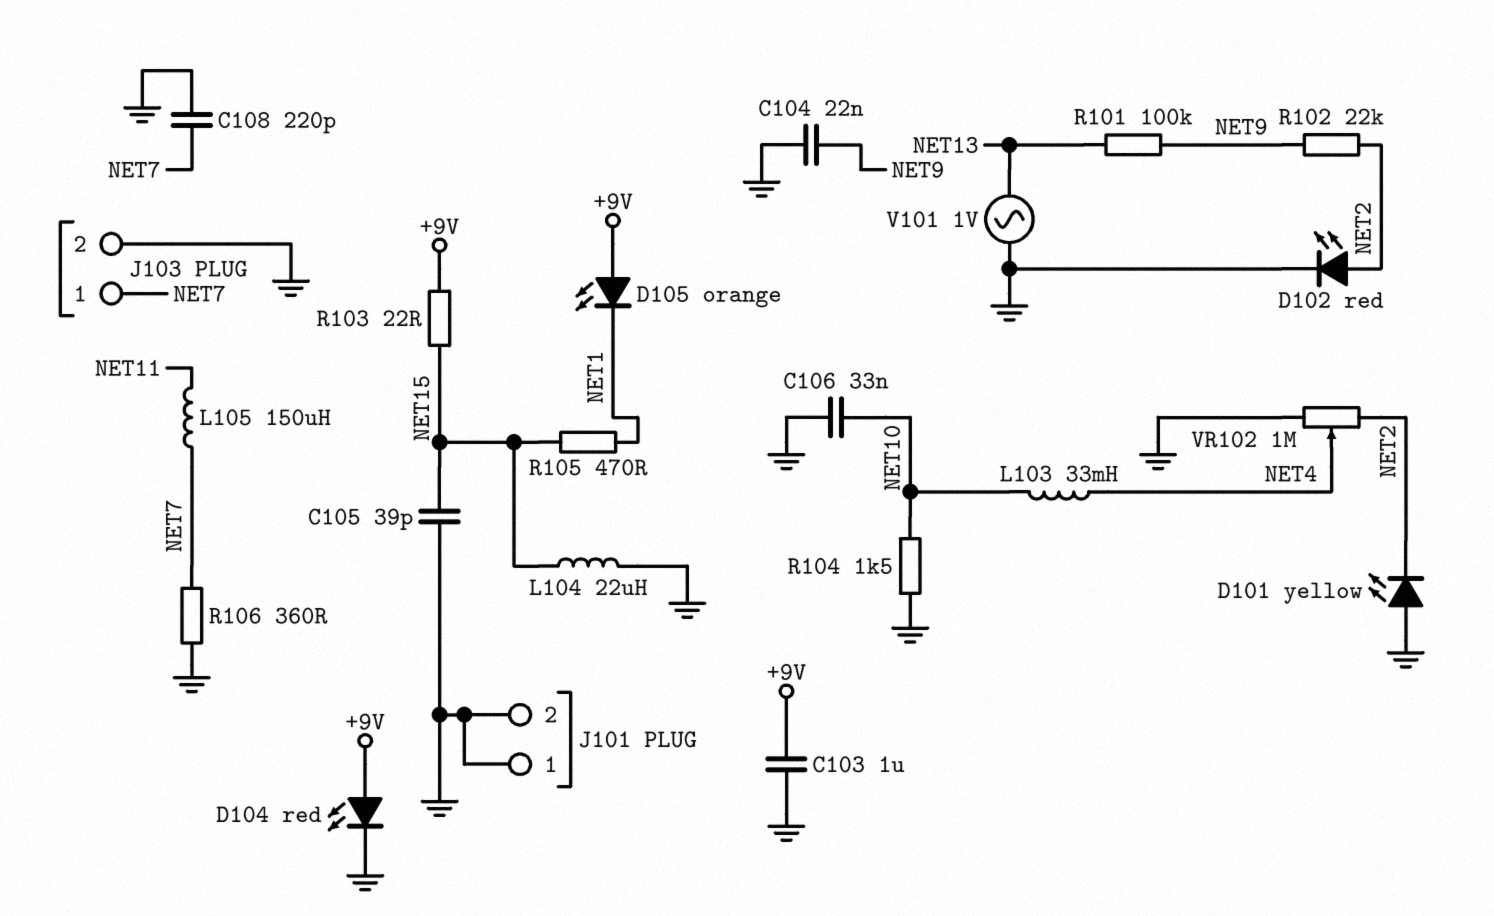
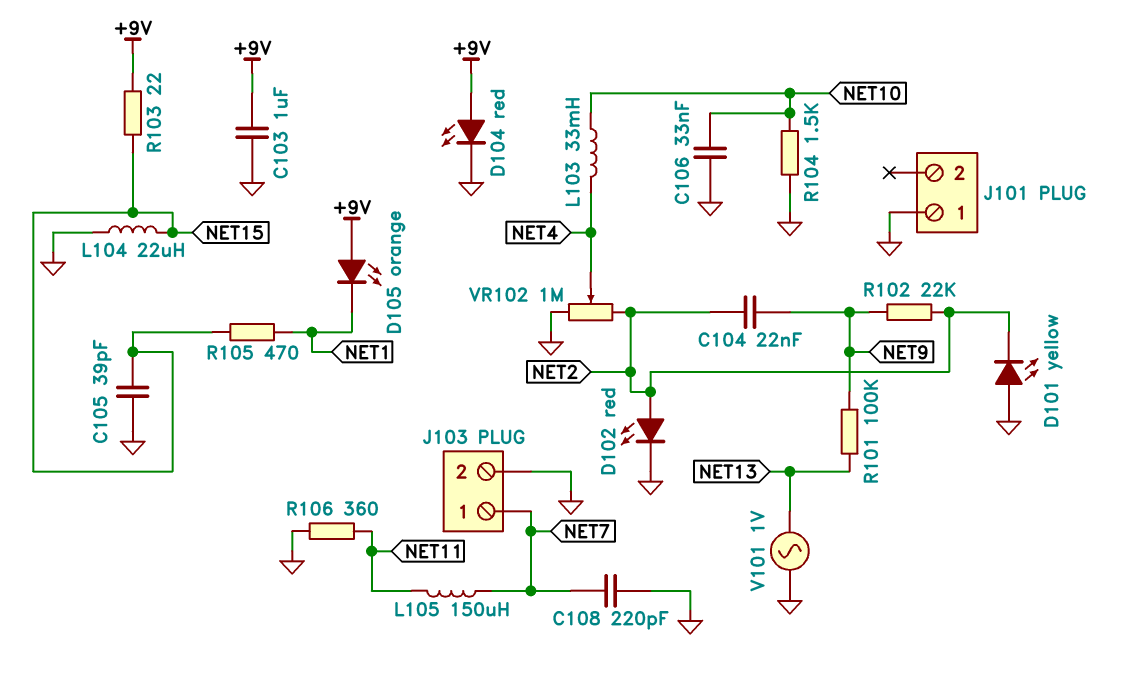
C104: 22nF (GND, NET9) -> 22nF (NET2, NET9)
J101 pin 2: GND -> none
R106: 360 (GND, NET7) -> 360 (GND, NET11)

